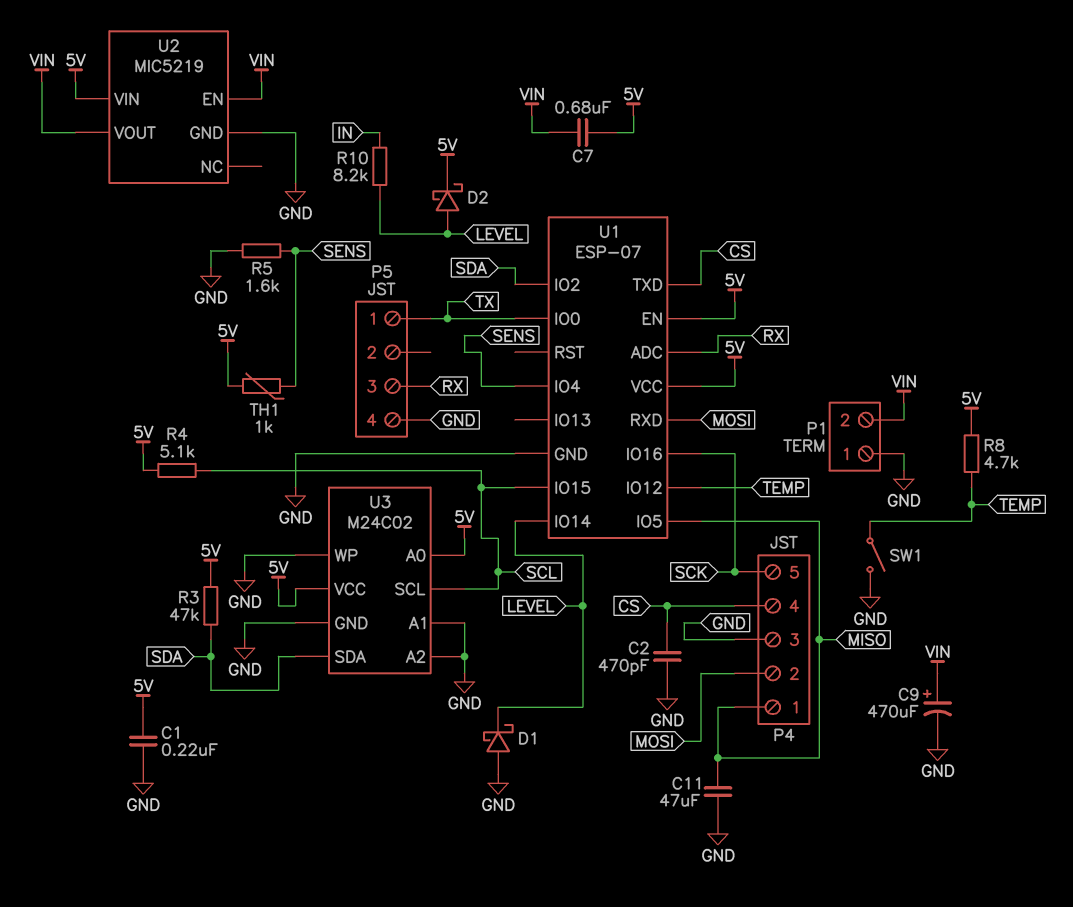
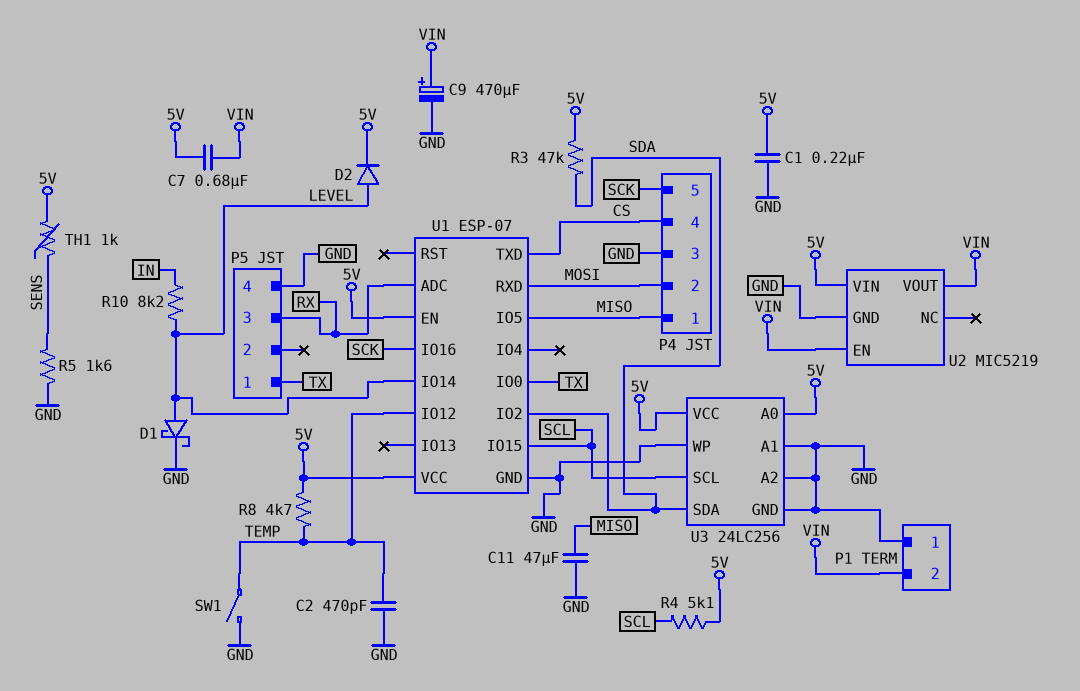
C2: 470pF (CS, GND) -> 470pF (GND, TEMP)
D1: schottky (A GND, K LEVEL) -> schottky (A LEVEL, K GND)
D2: schottky (A LEVEL, K 5V) -> diode (A LEVEL, K 5V)
U1 pin IO4: SENS -> none
U3: M24C02 -> 24LC256

